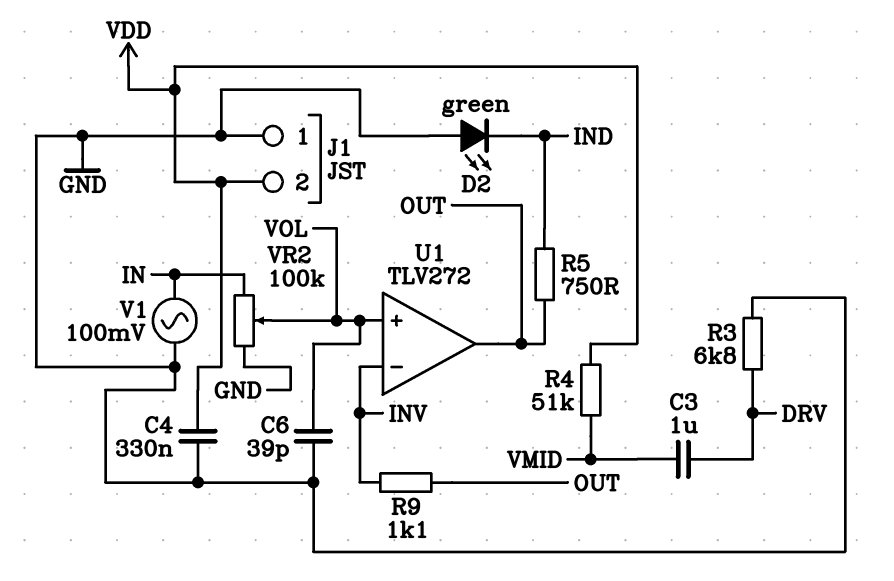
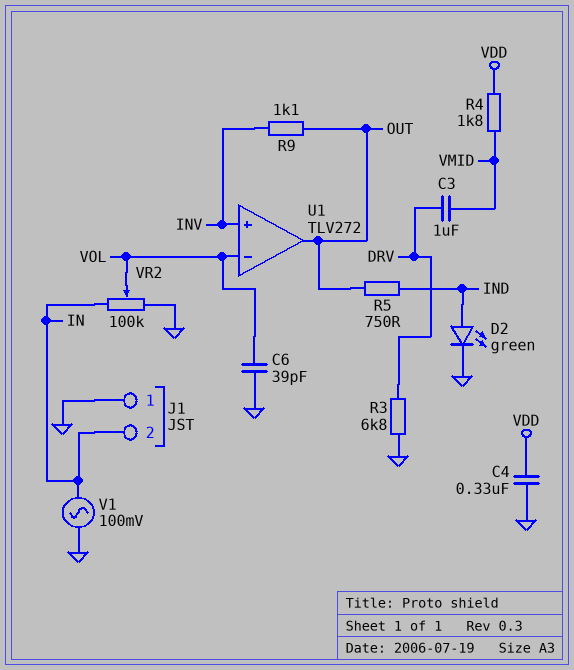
D2: LED green (A GND, K IND) -> LED green (A IND, K GND)
J1 pin 2: VDD -> IN
R4: 51k (VDD, VMID) -> 1.8k (VDD, VMID)
U1 pin in+: VOL -> INV
U1 pin in-: INV -> VOL

